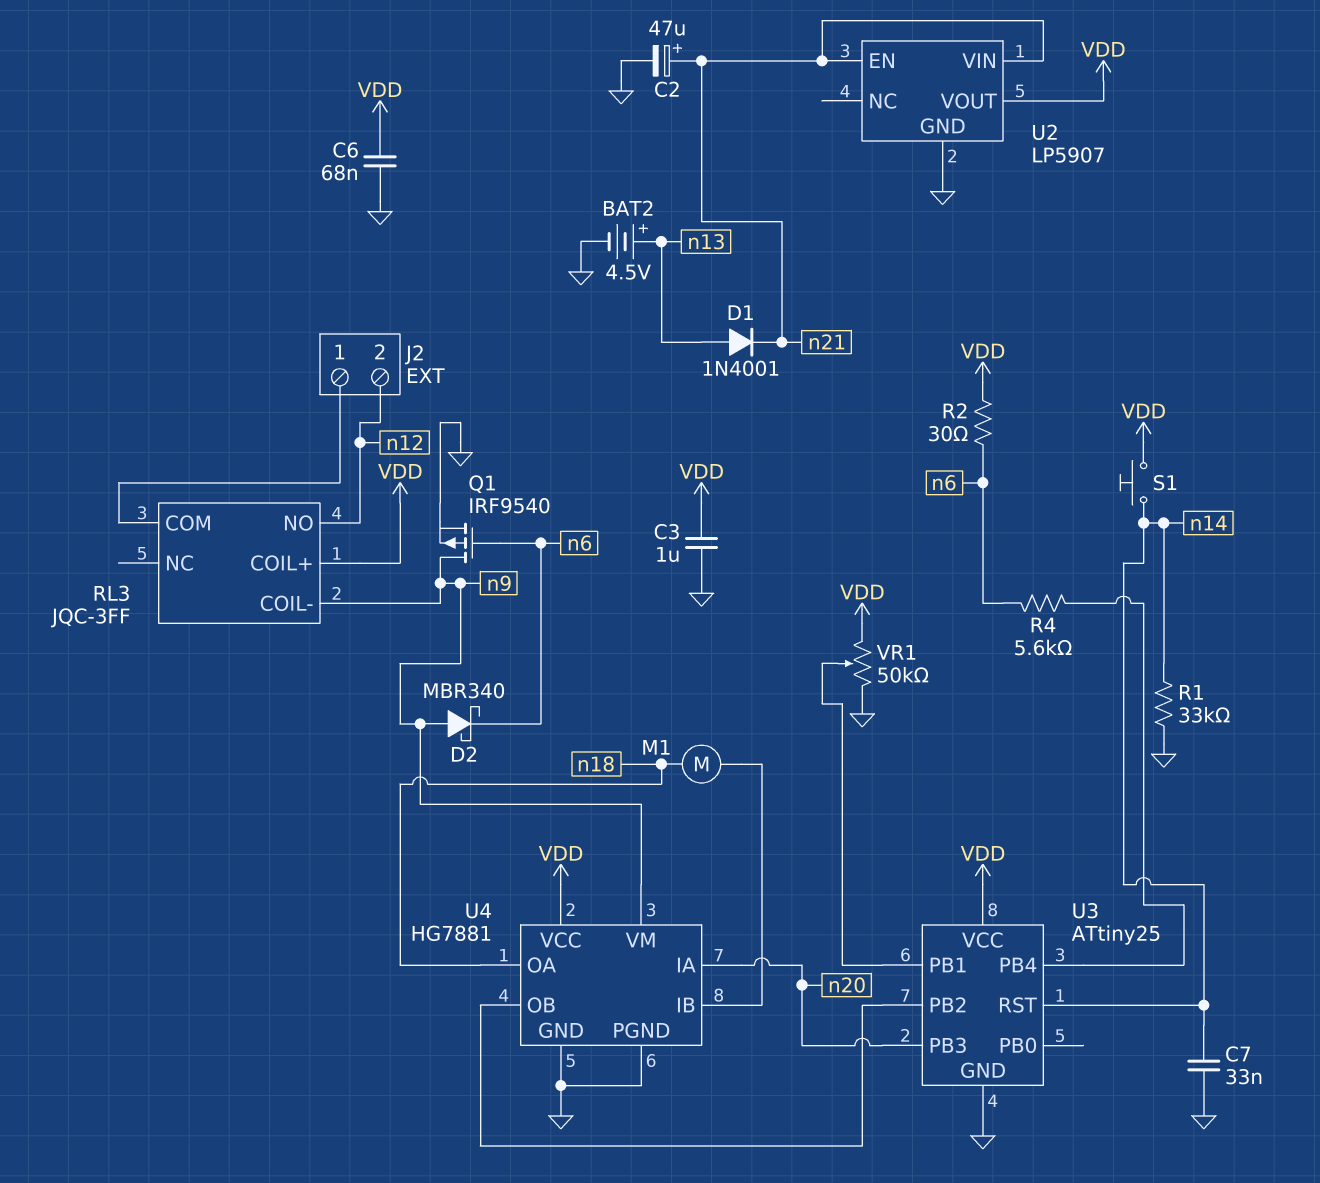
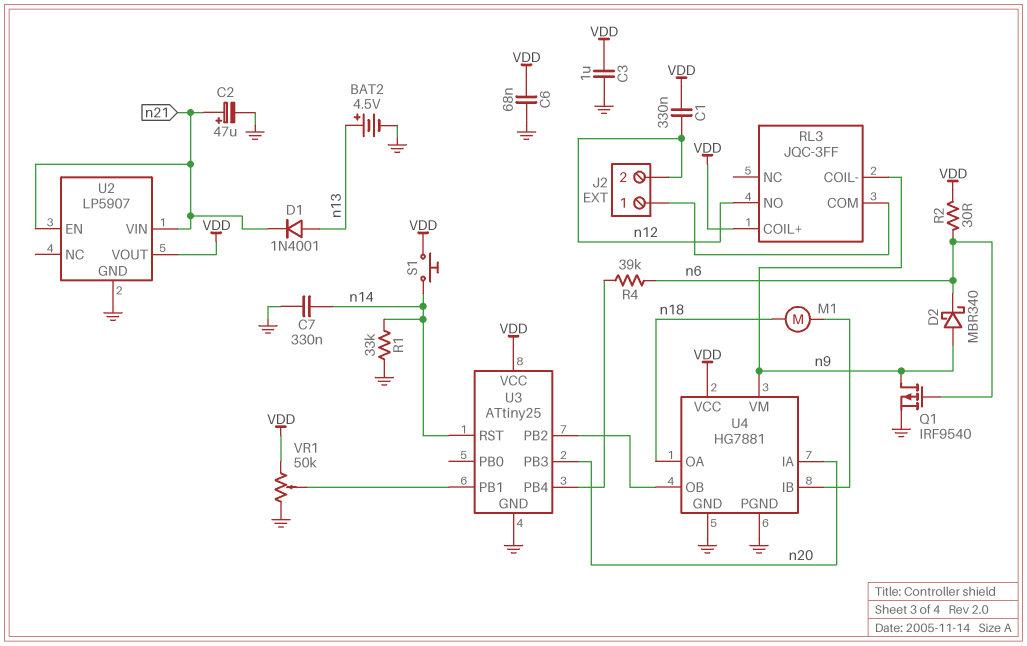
C1: none -> 330nF (VDD, n12)
C7: 33nF (GND, n14) -> 330nF (GND, n14)
R4: 5.6k (U3/PB4, n6) -> 39k (U3/PB4, n6)

